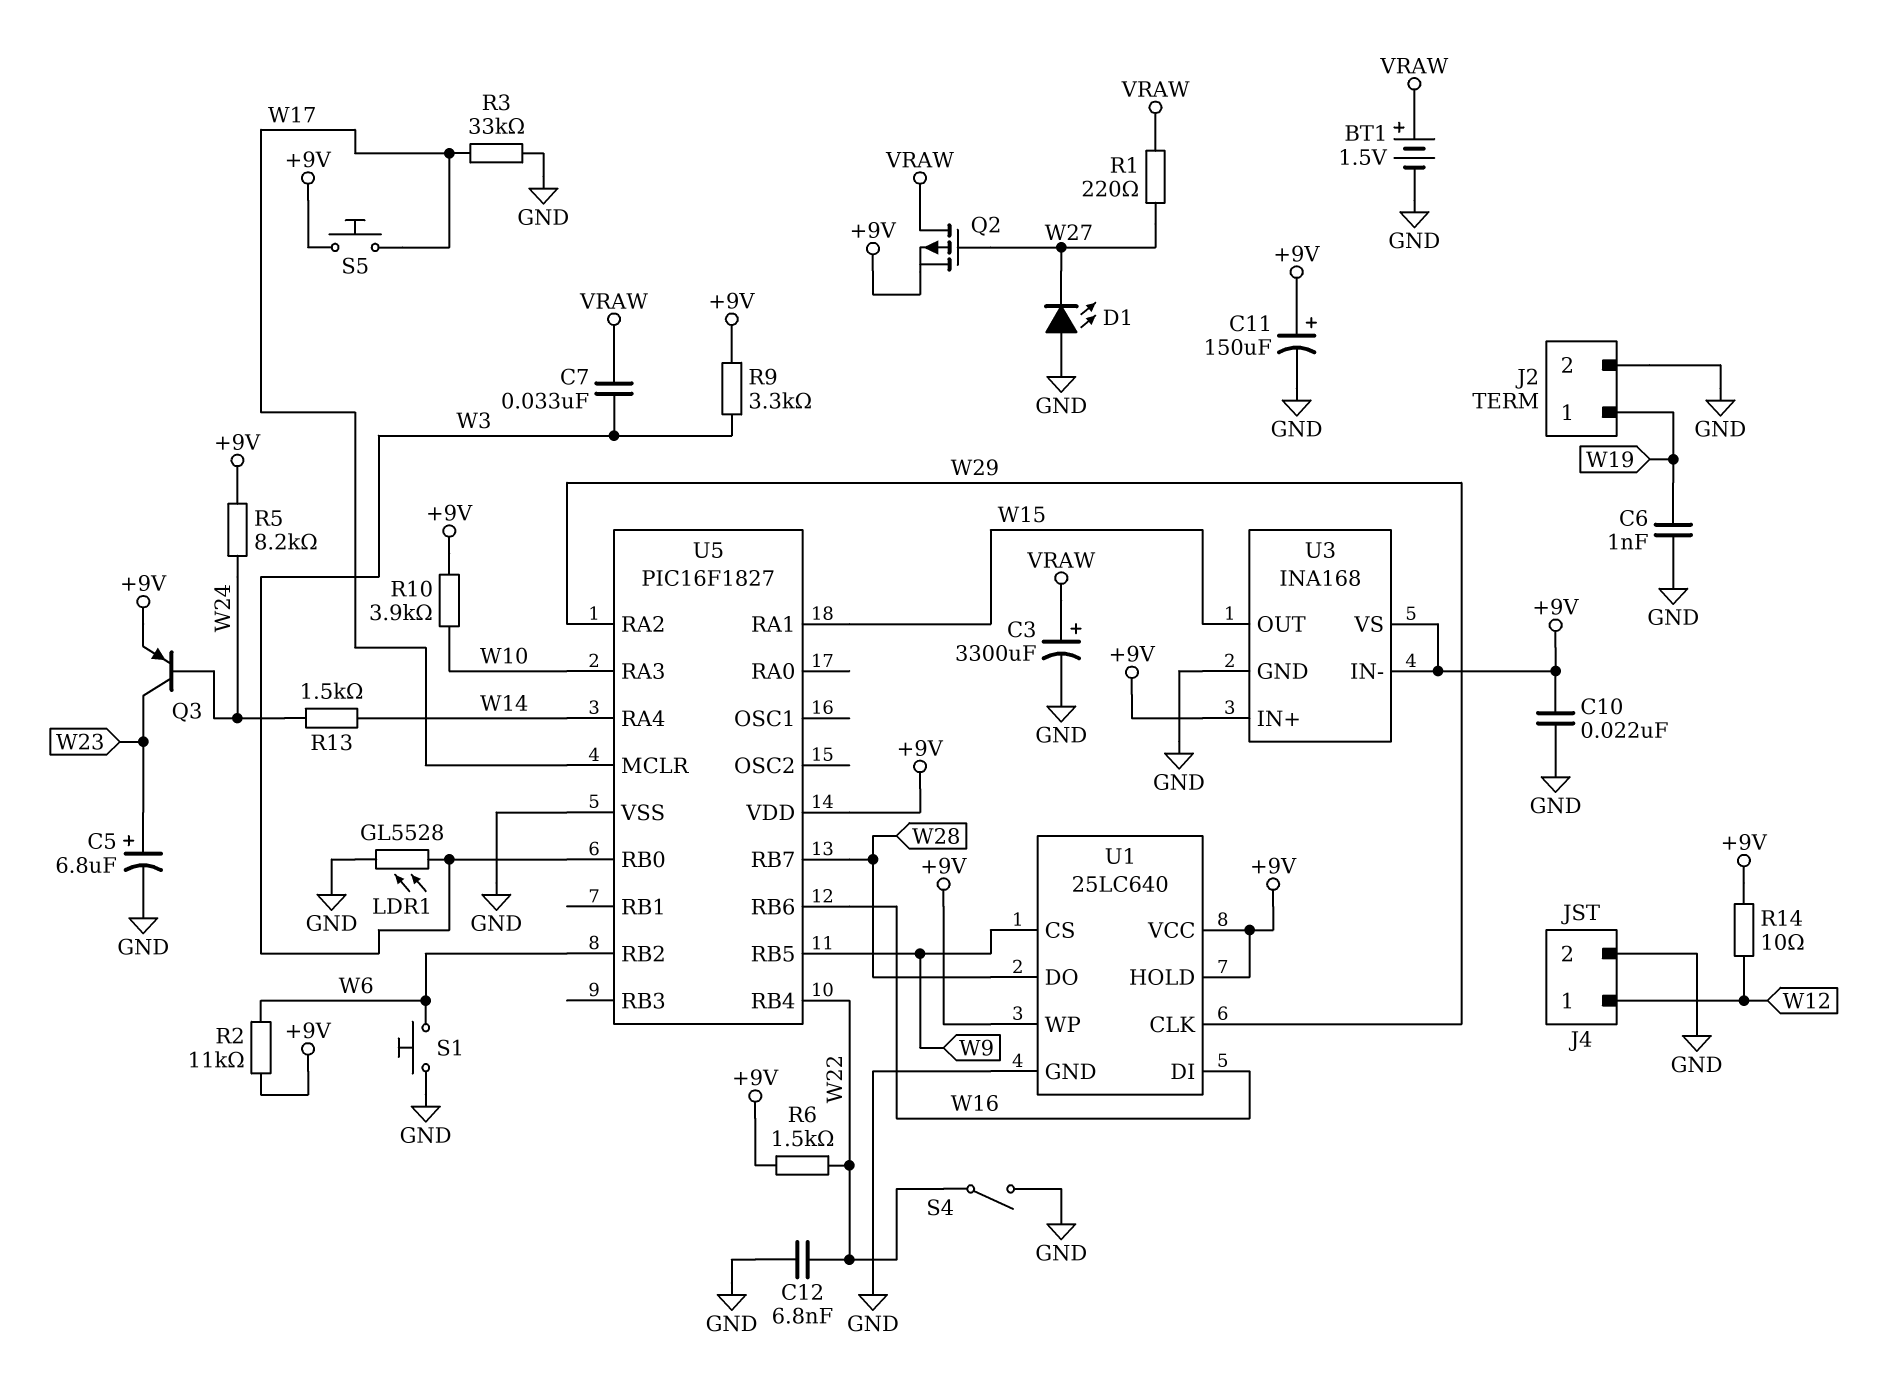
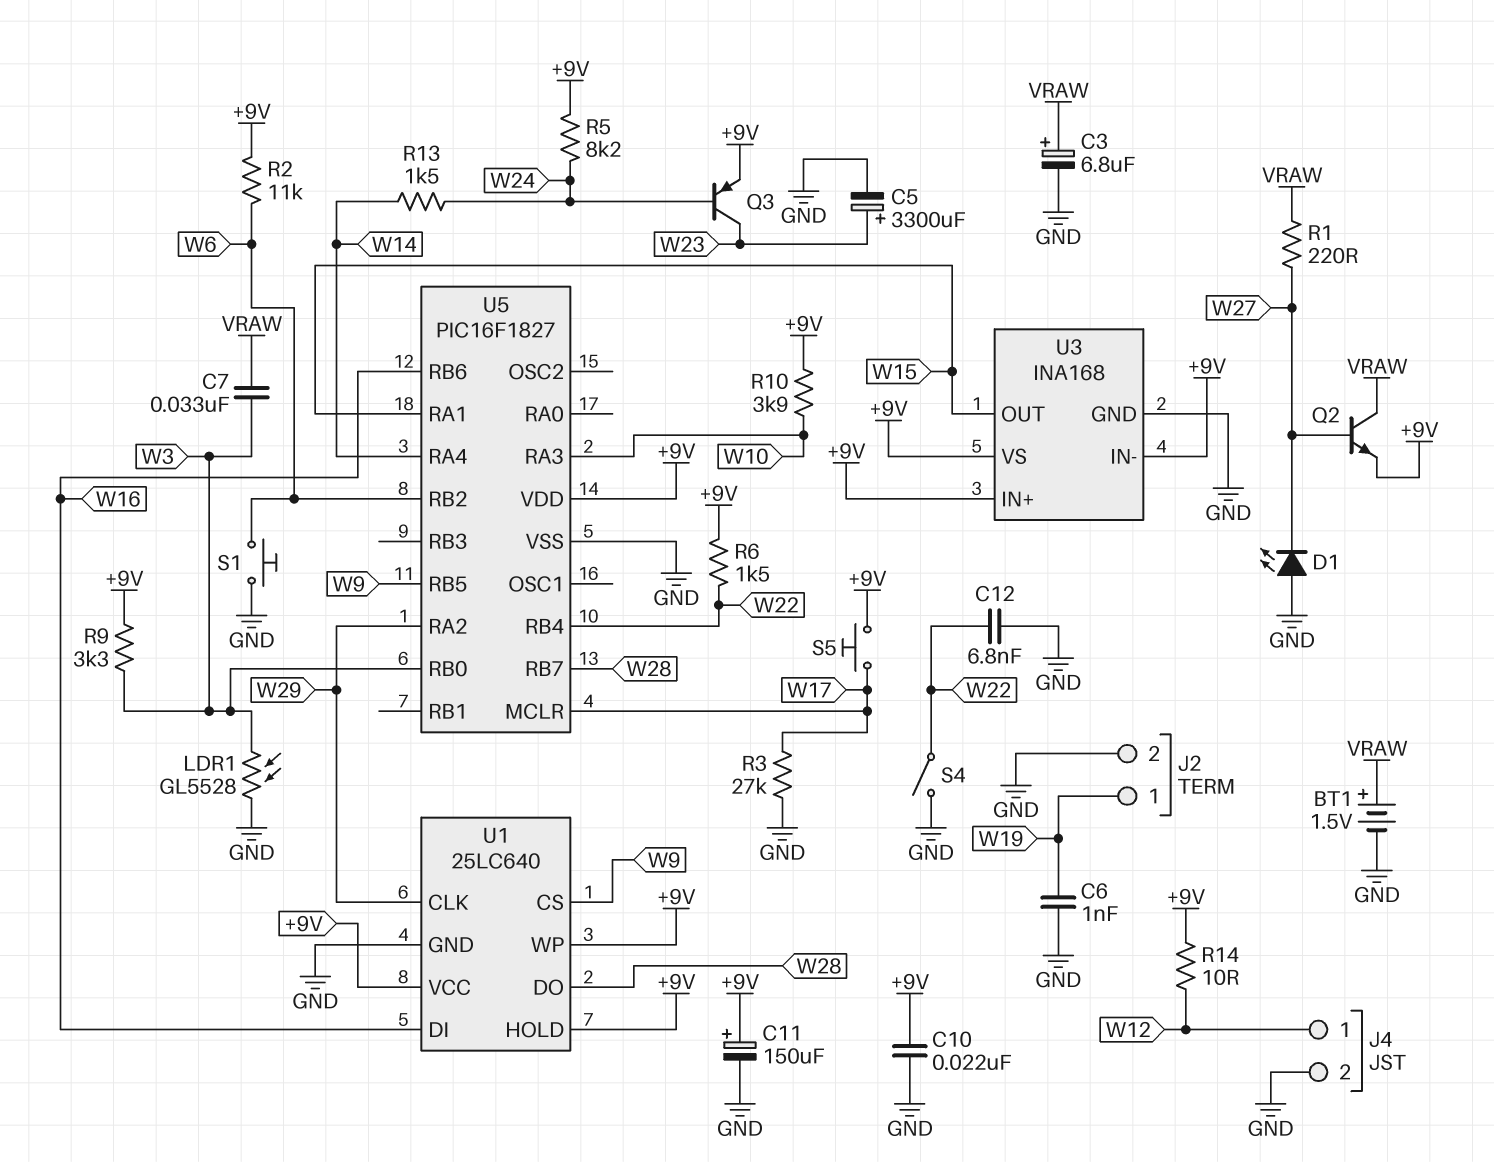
C3: 3300uF (plus VRAW, minus GND) -> 6.8uF (plus VRAW, minus GND)
C5: 6.8uF (plus W23, minus GND) -> 3300uF (plus W23, minus GND)
Q2: PMOS (G W27, D VRAW, S +9V) -> NPN (B W27, C VRAW, E +9V)
R3: 33k (GND, W17) -> 27k (GND, W17)

